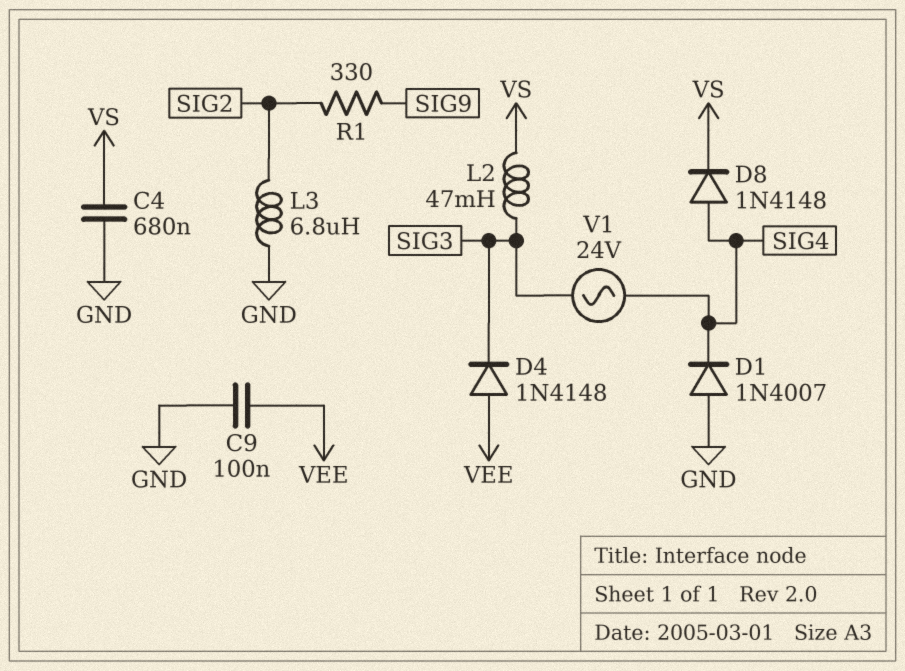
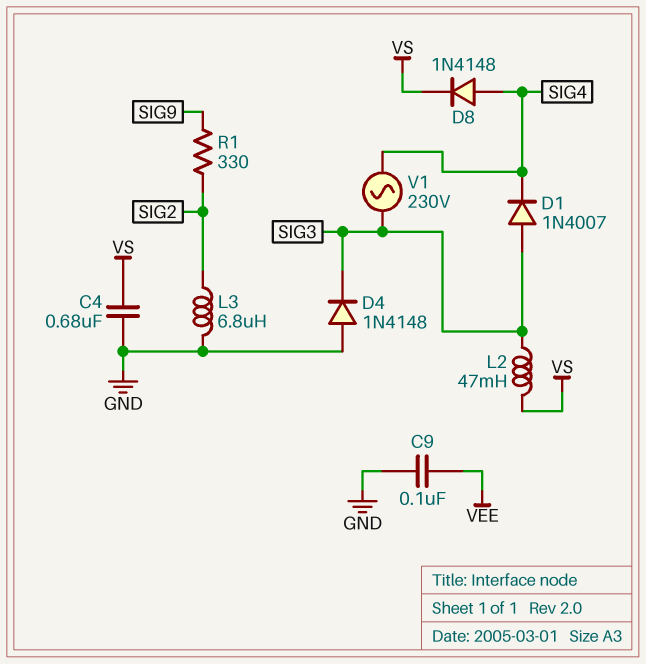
D1: diode 1N4007 (A GND, K SIG4) -> diode 1N4007 (A SIG3, K SIG4)
D4: diode 1N4148 (A VEE, K SIG3) -> diode 1N4148 (A GND, K SIG3)
V1: AC 24V (SIG3, SIG4) -> AC 230V (SIG3, SIG4)

